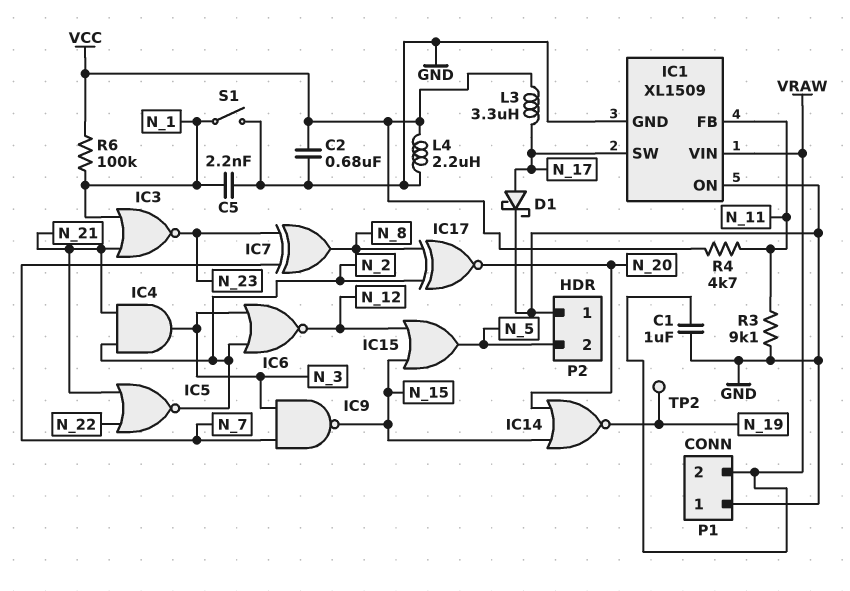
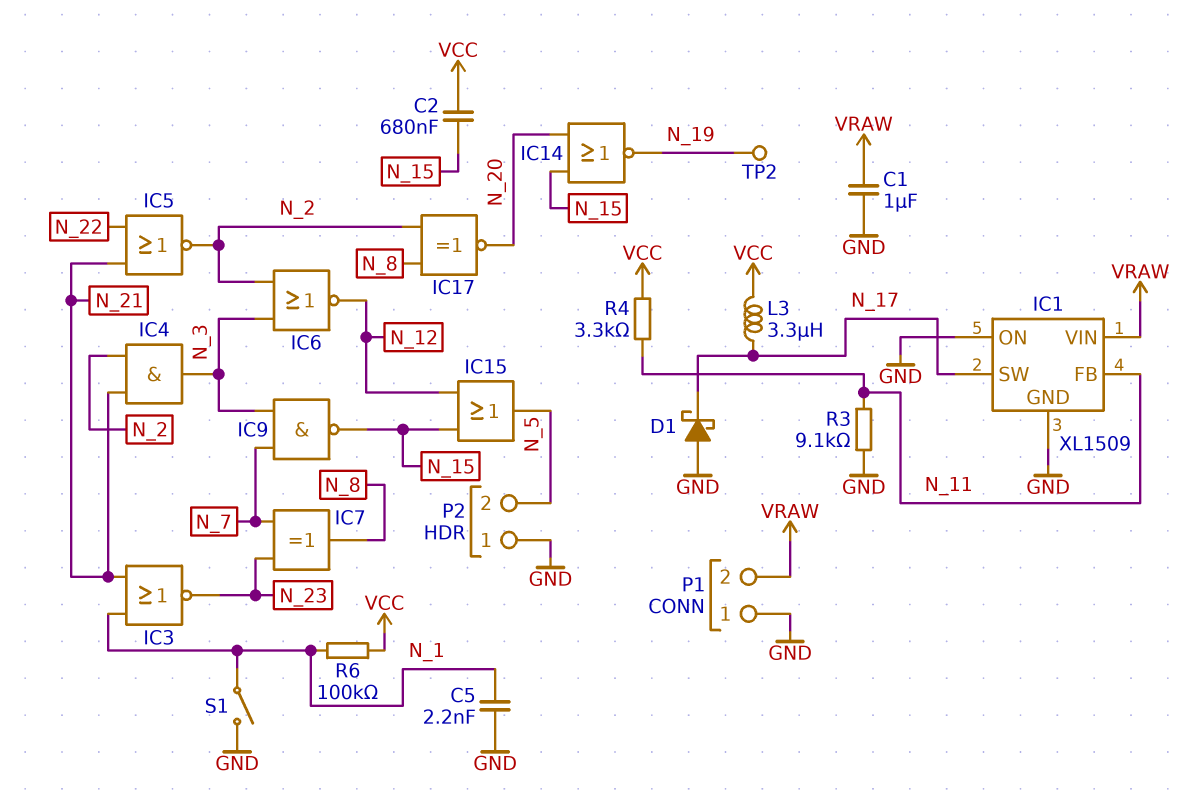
C2: 680nF (GND, VCC) -> 680nF (N_15, VCC)
D1: schottky (A N_17, K GND) -> schottky (A GND, K N_17)
L4: 2.2uH (GND, VCC) -> none
R4: 4.7k (N_11, VCC) -> 3.3k (N_11, VCC)

